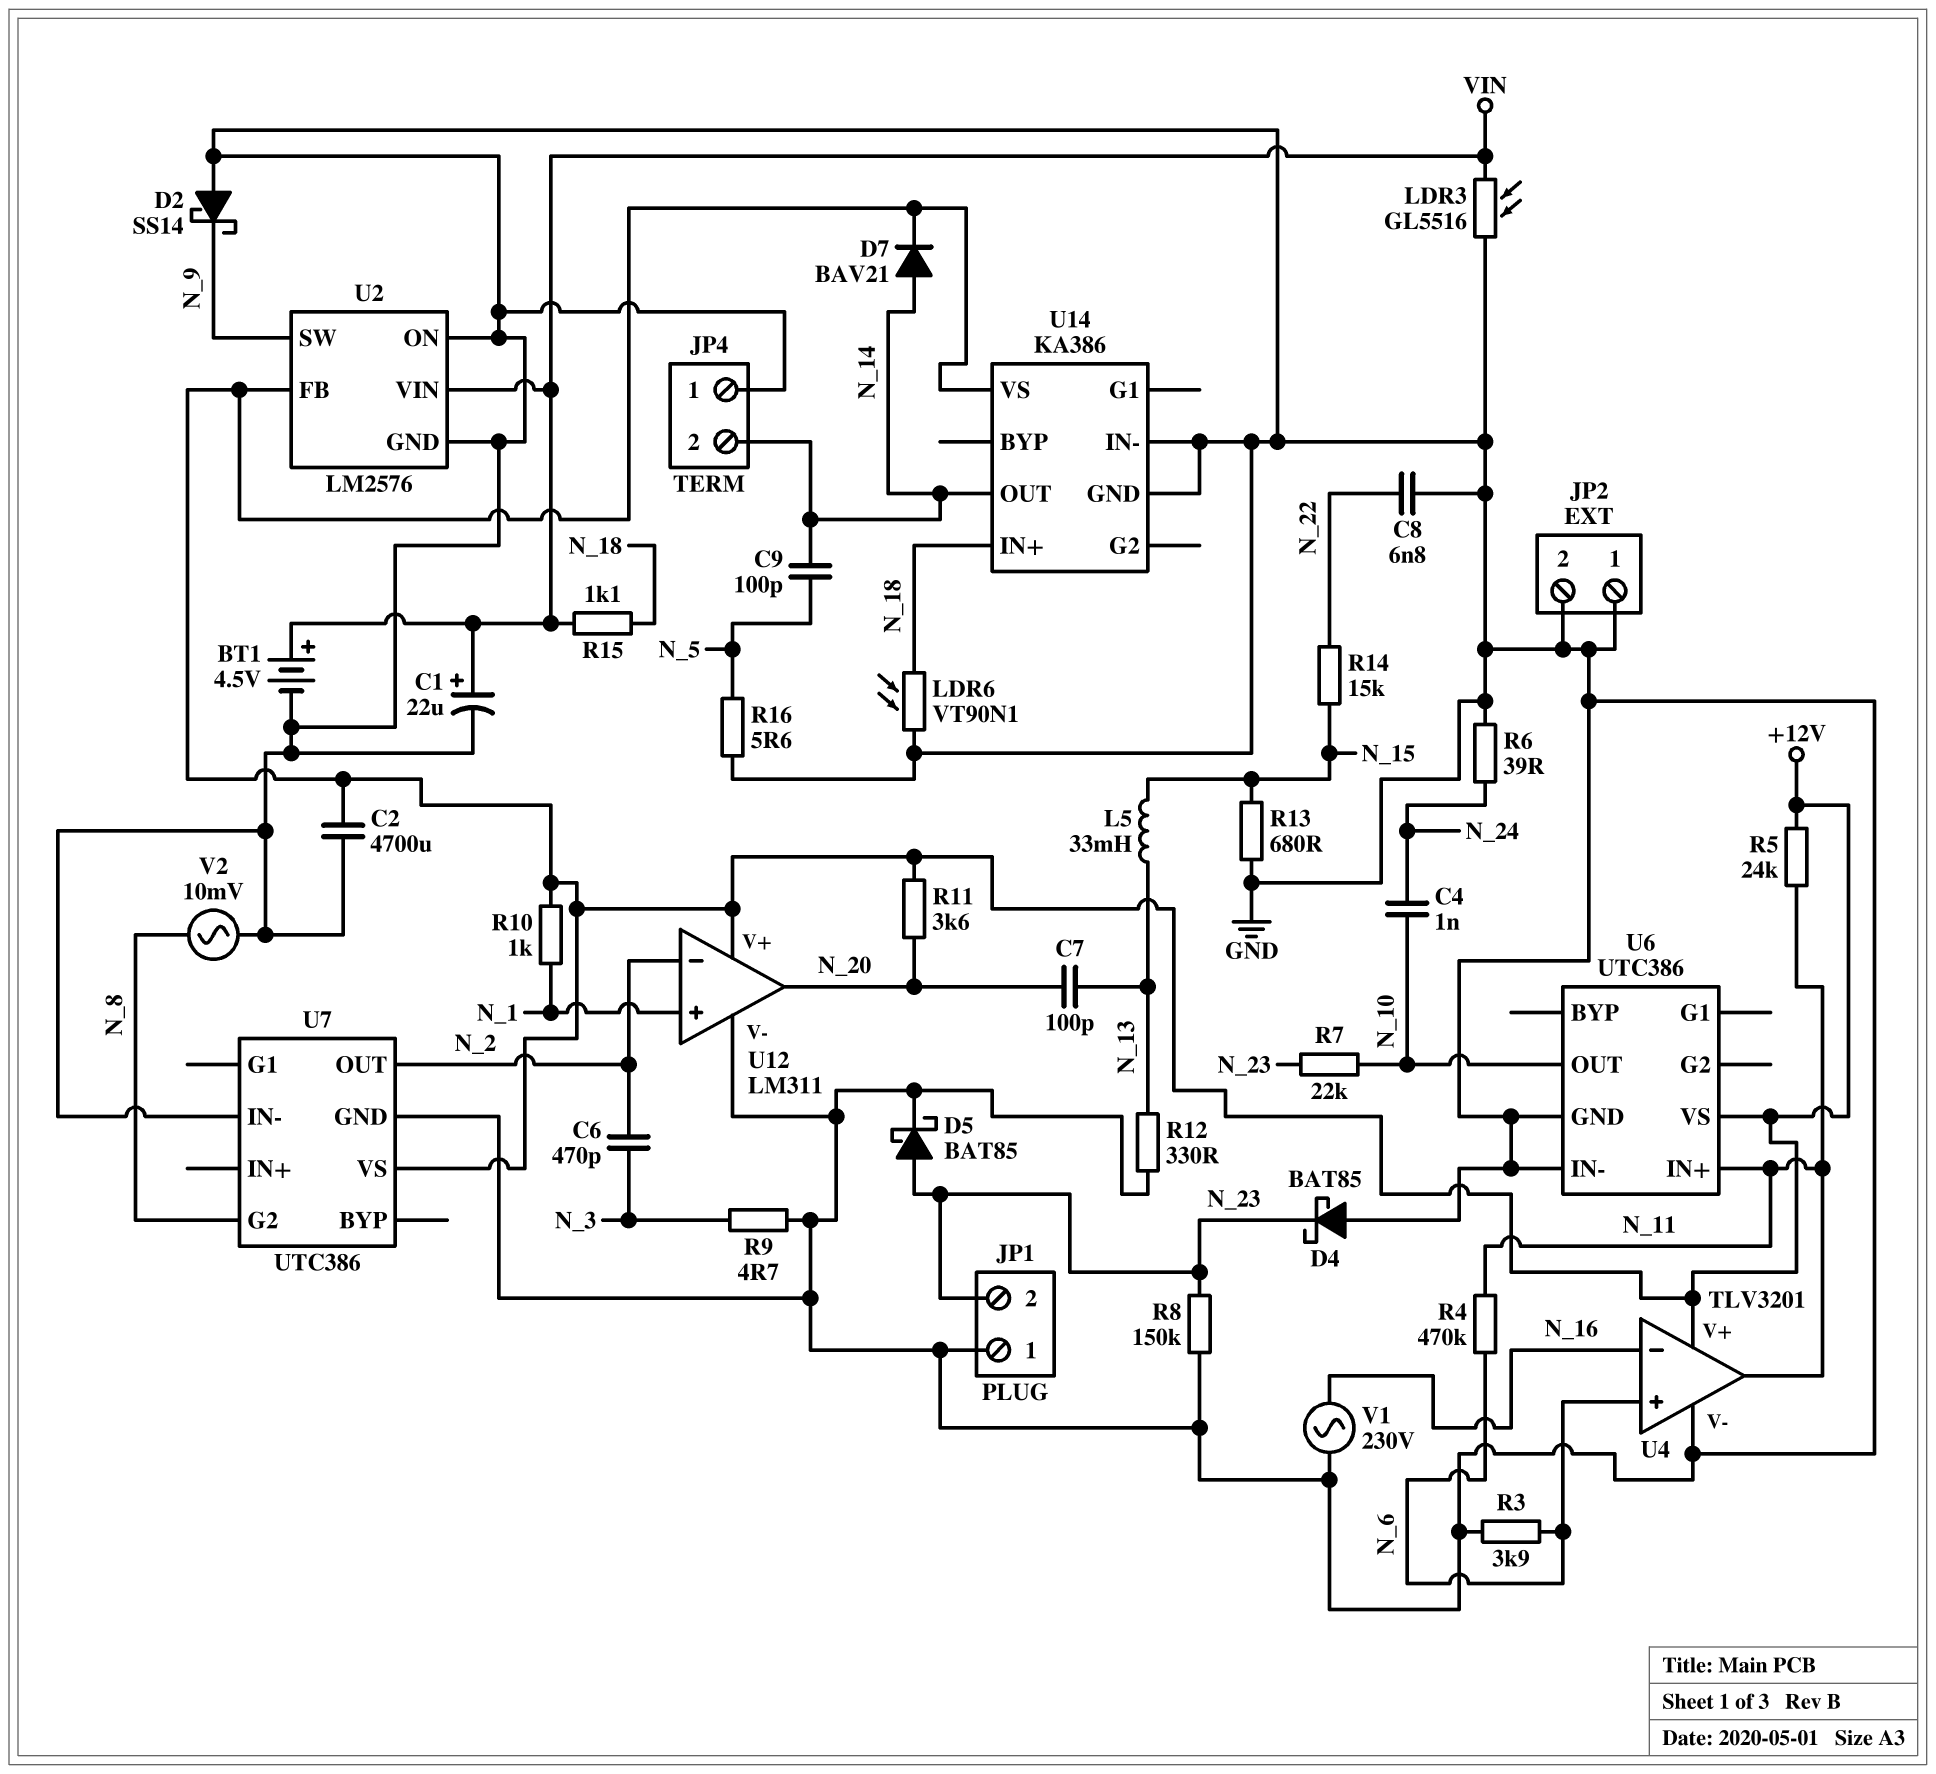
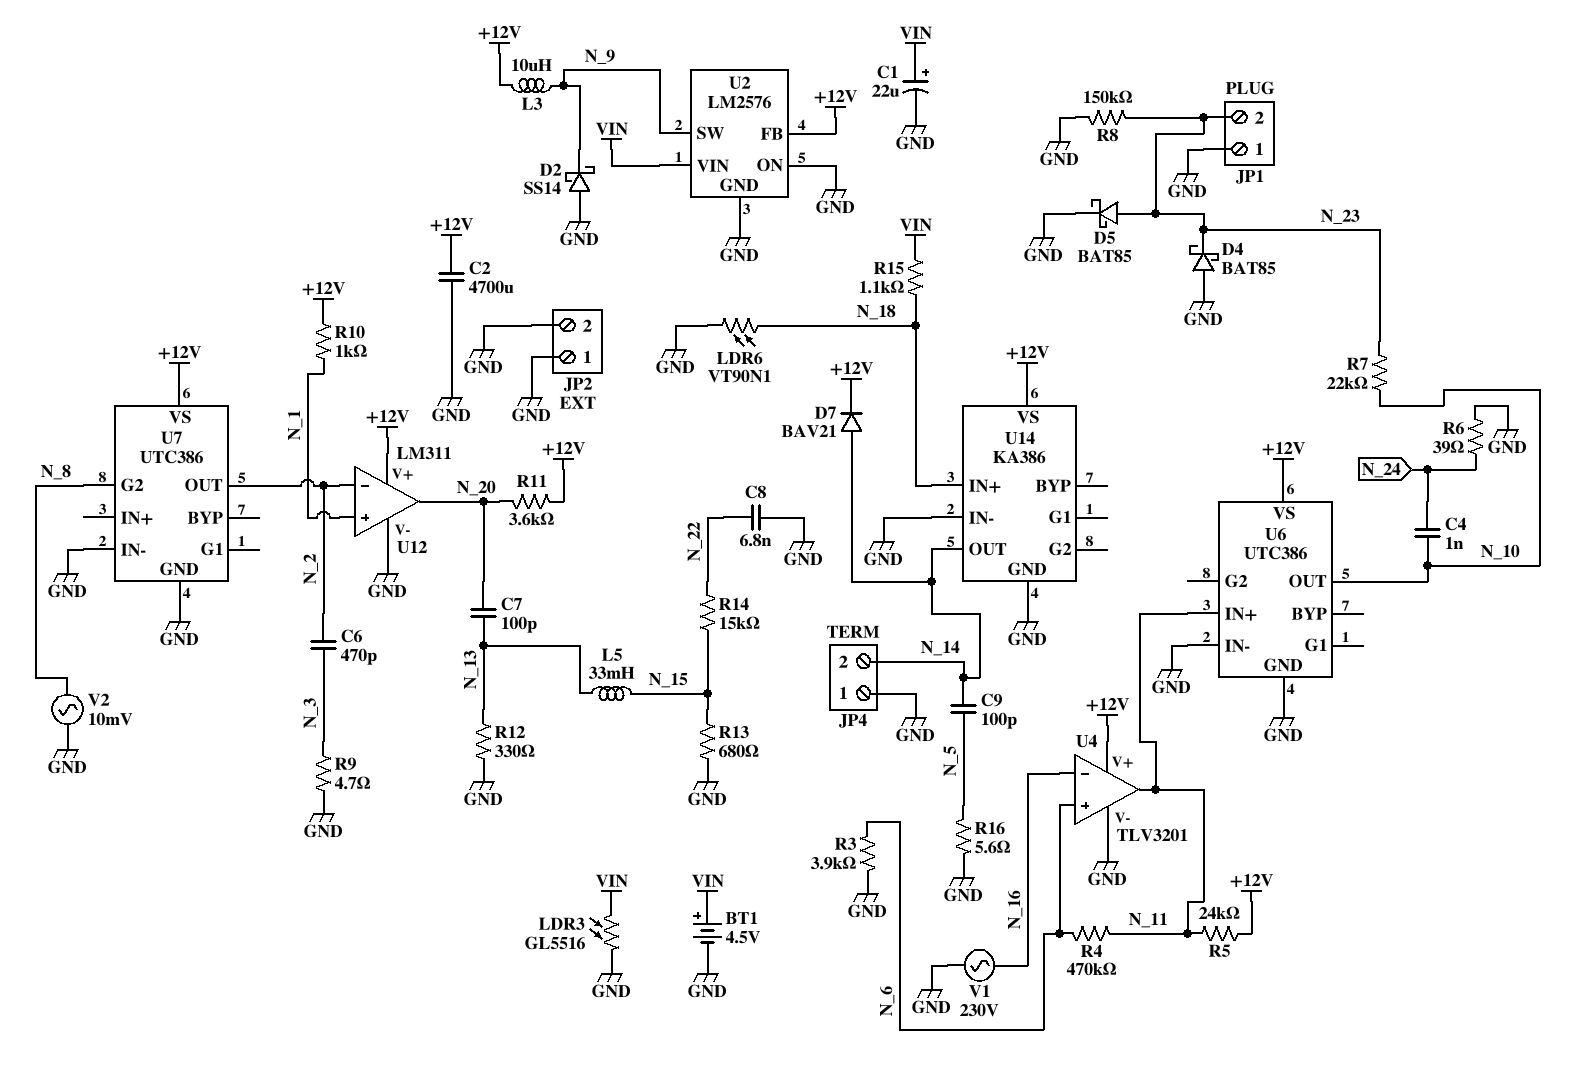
L3: none -> 10uH (+12V, N_9)

